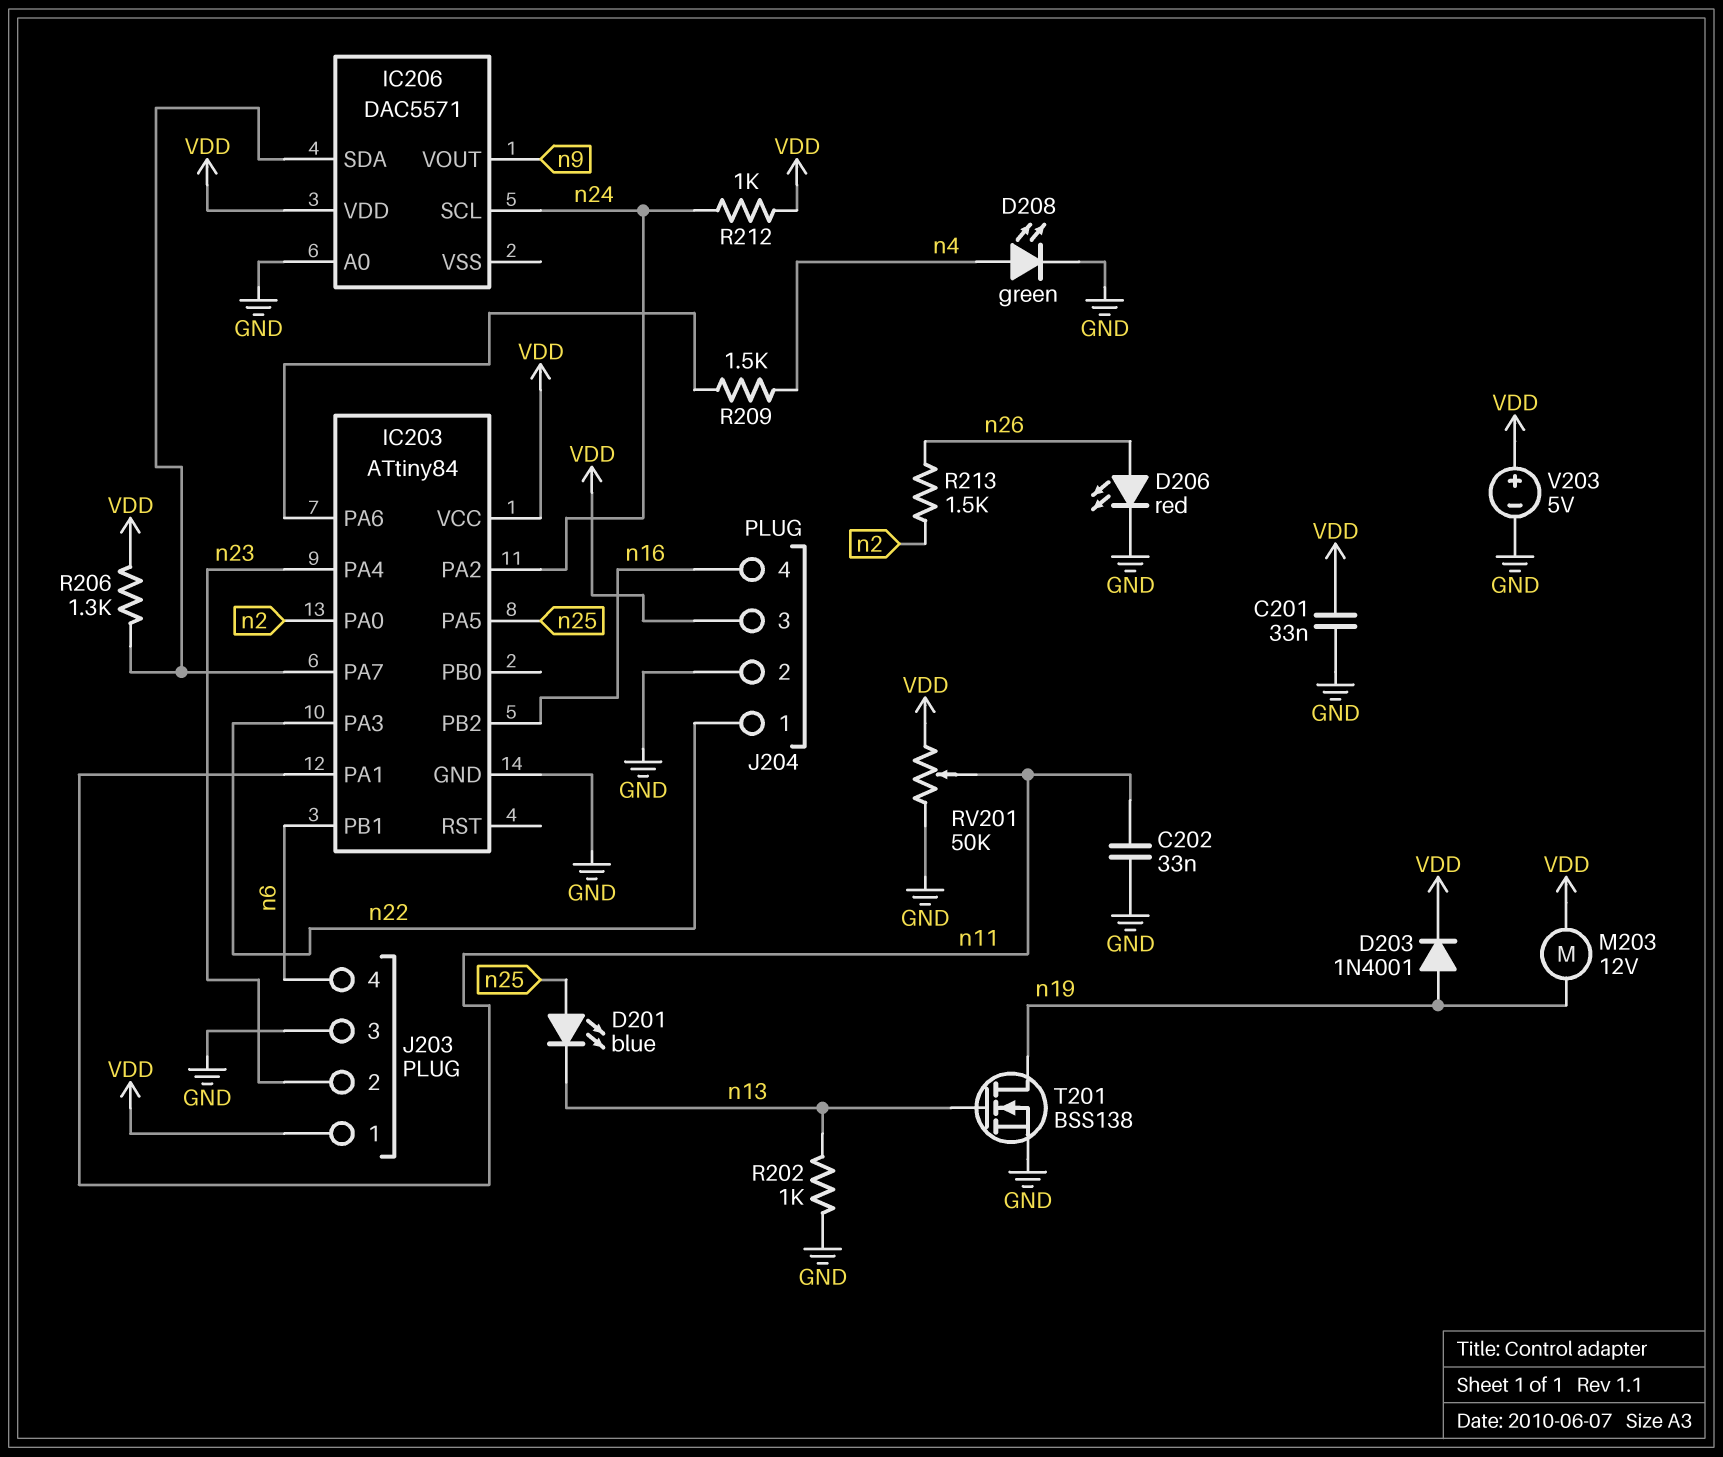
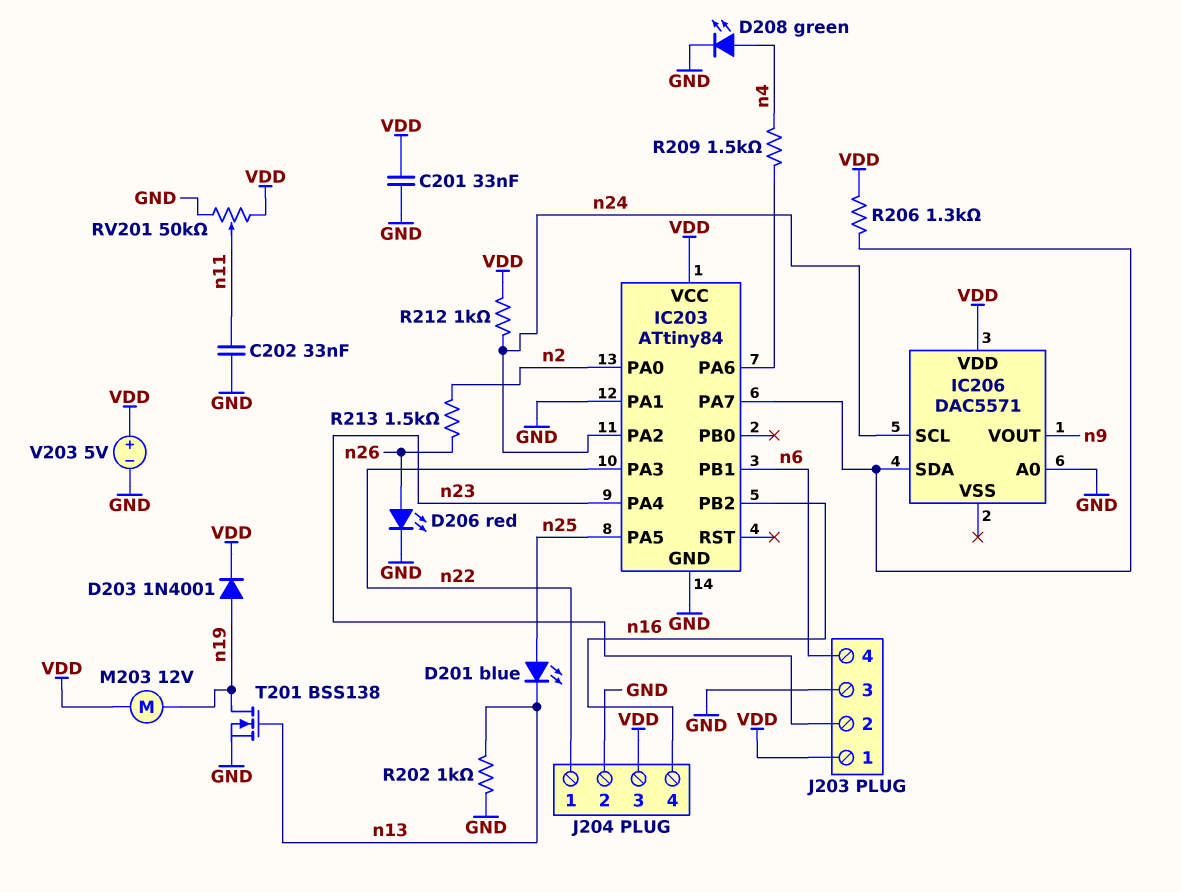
IC203 pin PA1: n11 -> GND

